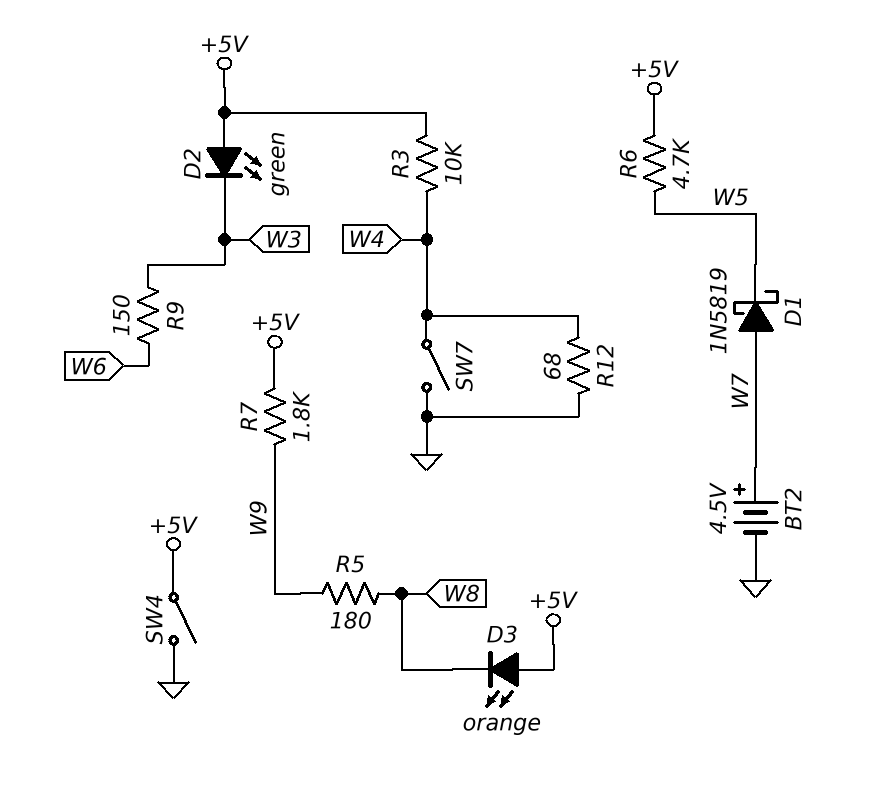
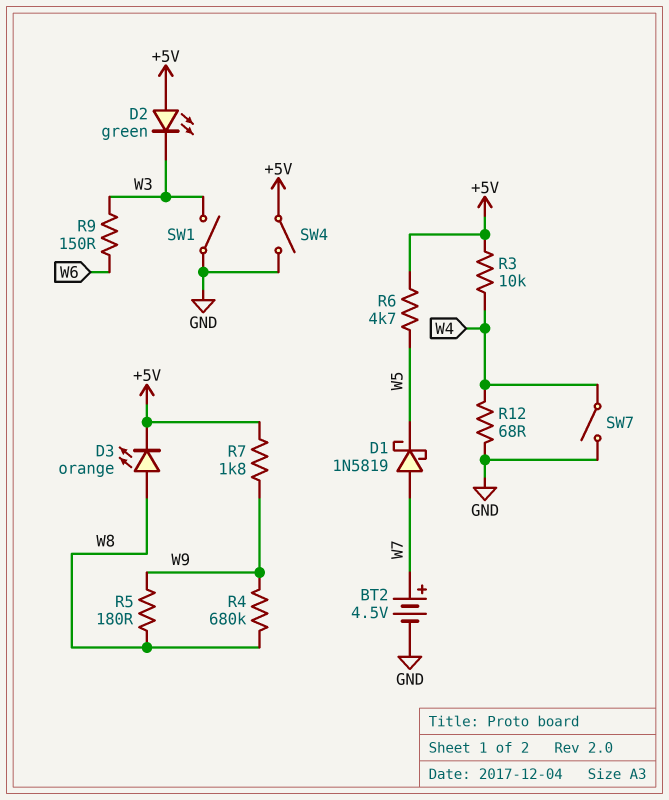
D3: LED orange (A +5V, K W8) -> LED orange (A W8, K +5V)
R4: none -> 680k (W8, W9)
SW1: none -> switch (GND, W3)

